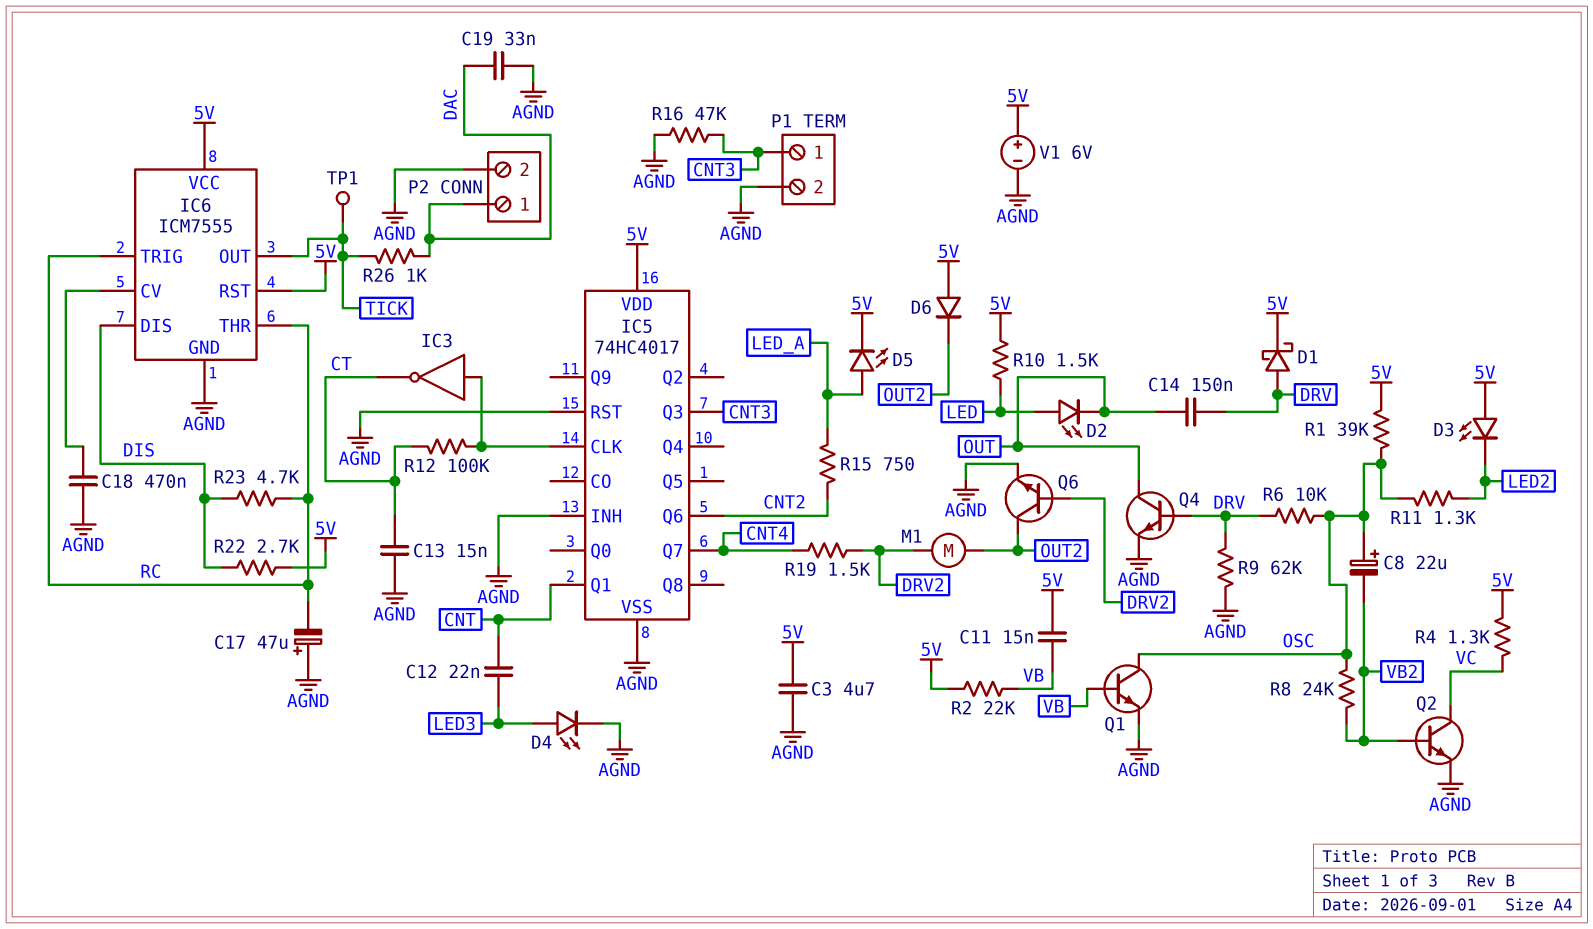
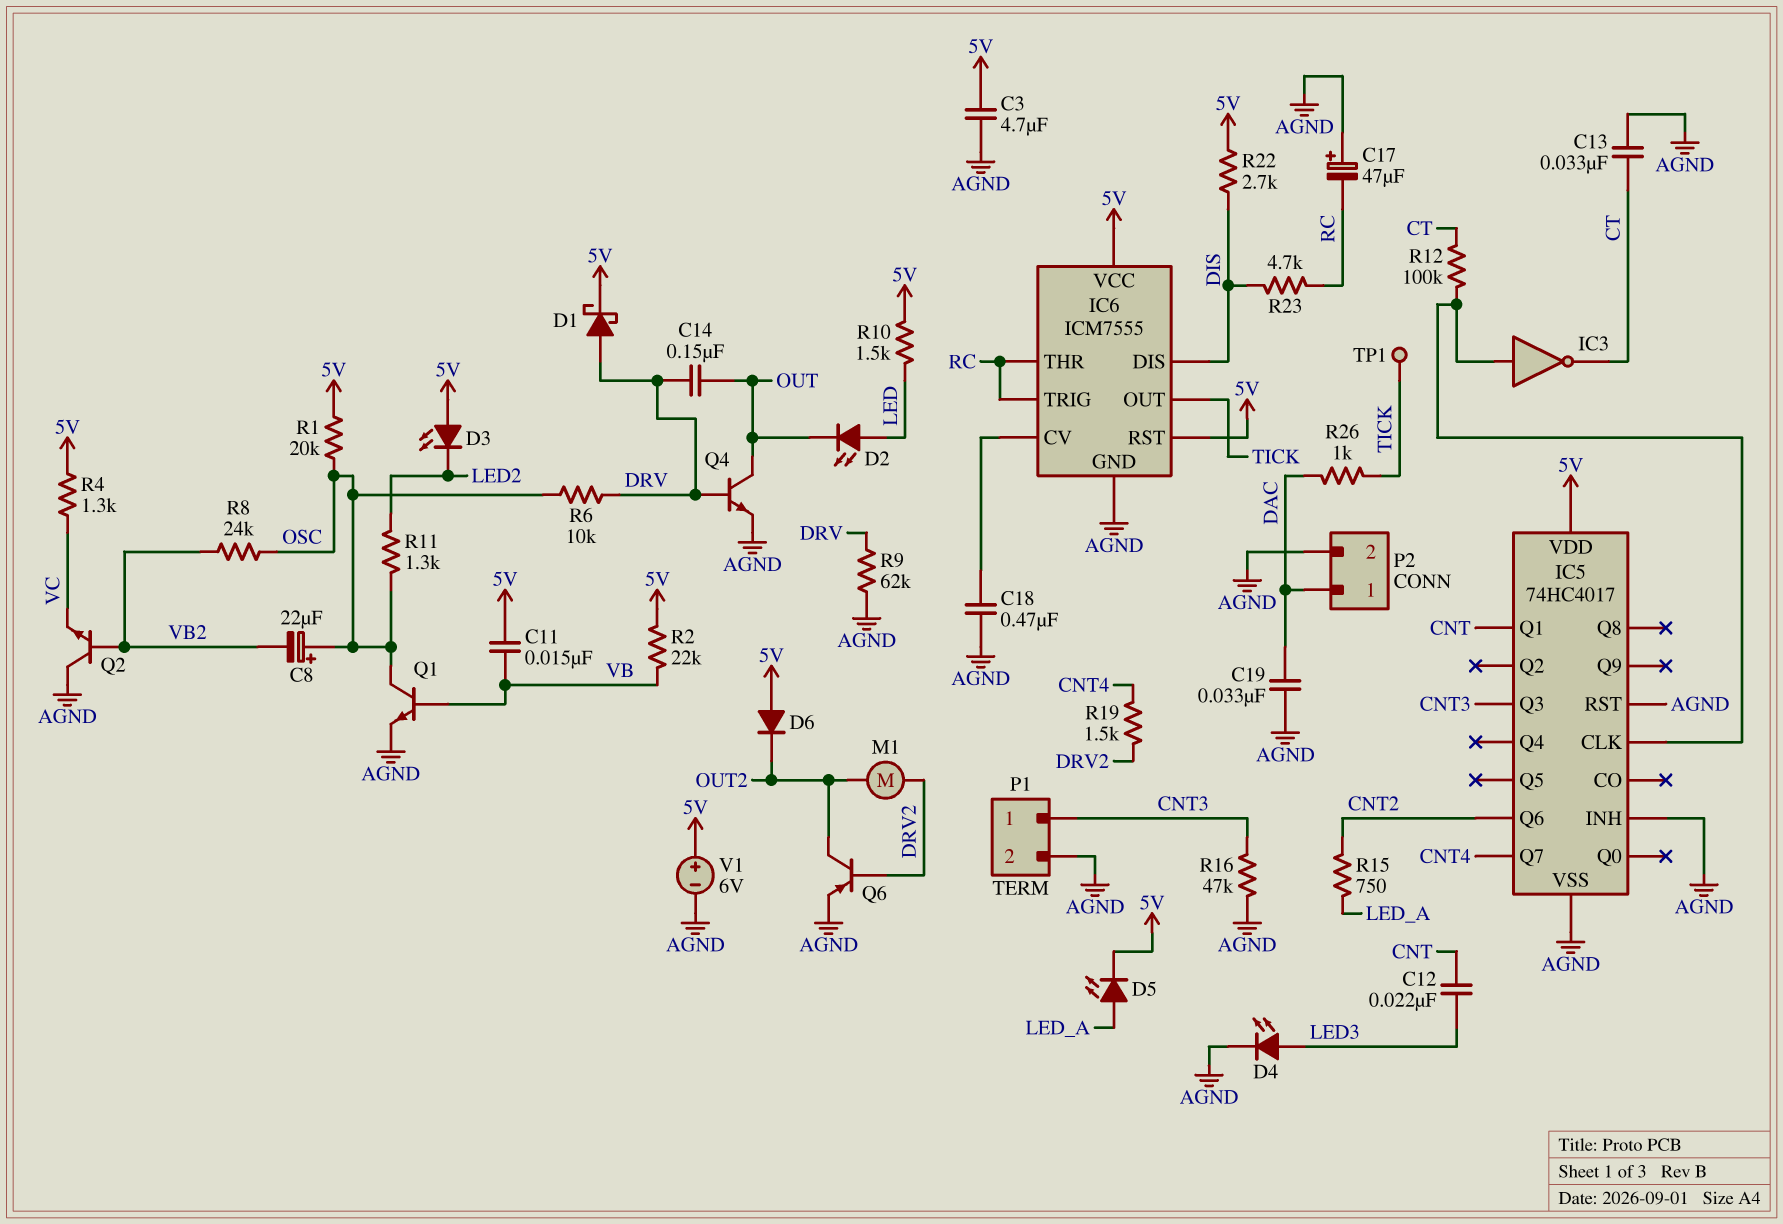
C13: 15nF (AGND, CT) -> 33nF (AGND, CT)
Q2: NPN (B VB2, C VC, E AGND) -> NPN (B VB2, C AGND, E VC)
Q6: NPN (B DRV2, C OUT2, E AGND) -> PNP (B DRV2, C OUT2, E AGND)
R1: 39k (5V, OSC) -> 20k (5V, OSC)

